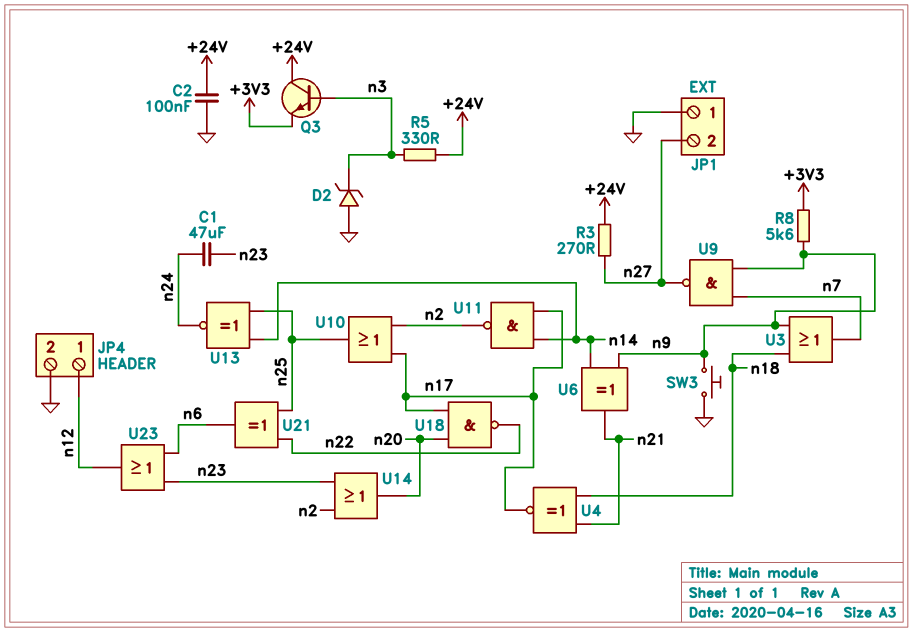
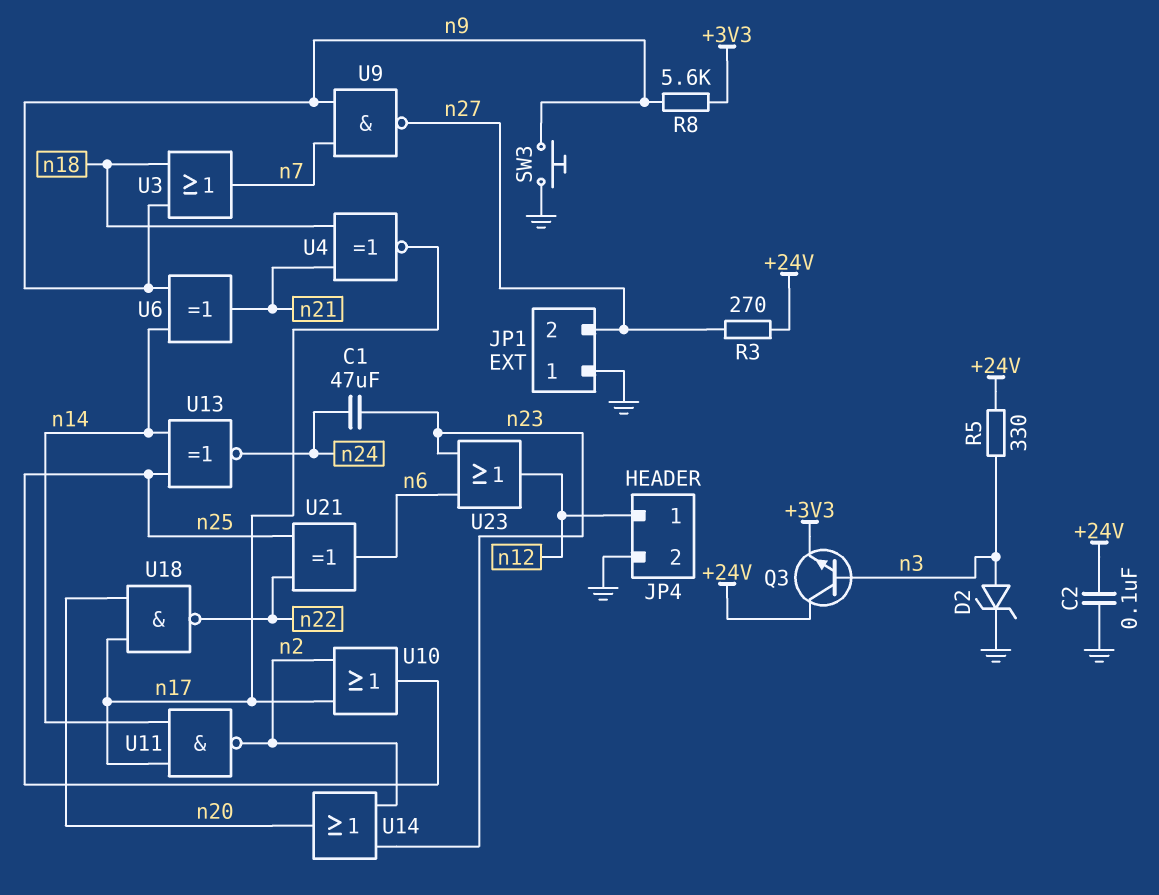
D2: zener (A GND, K n3) -> zener (A n3, K GND)

